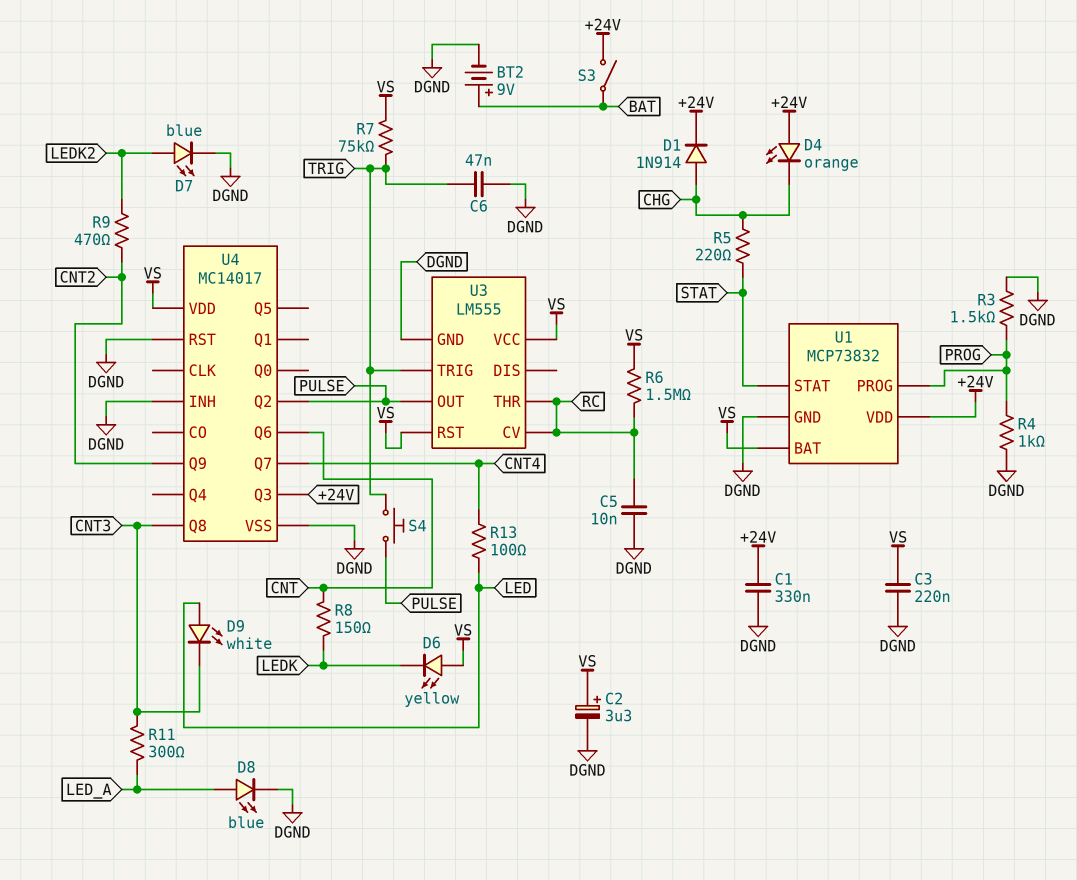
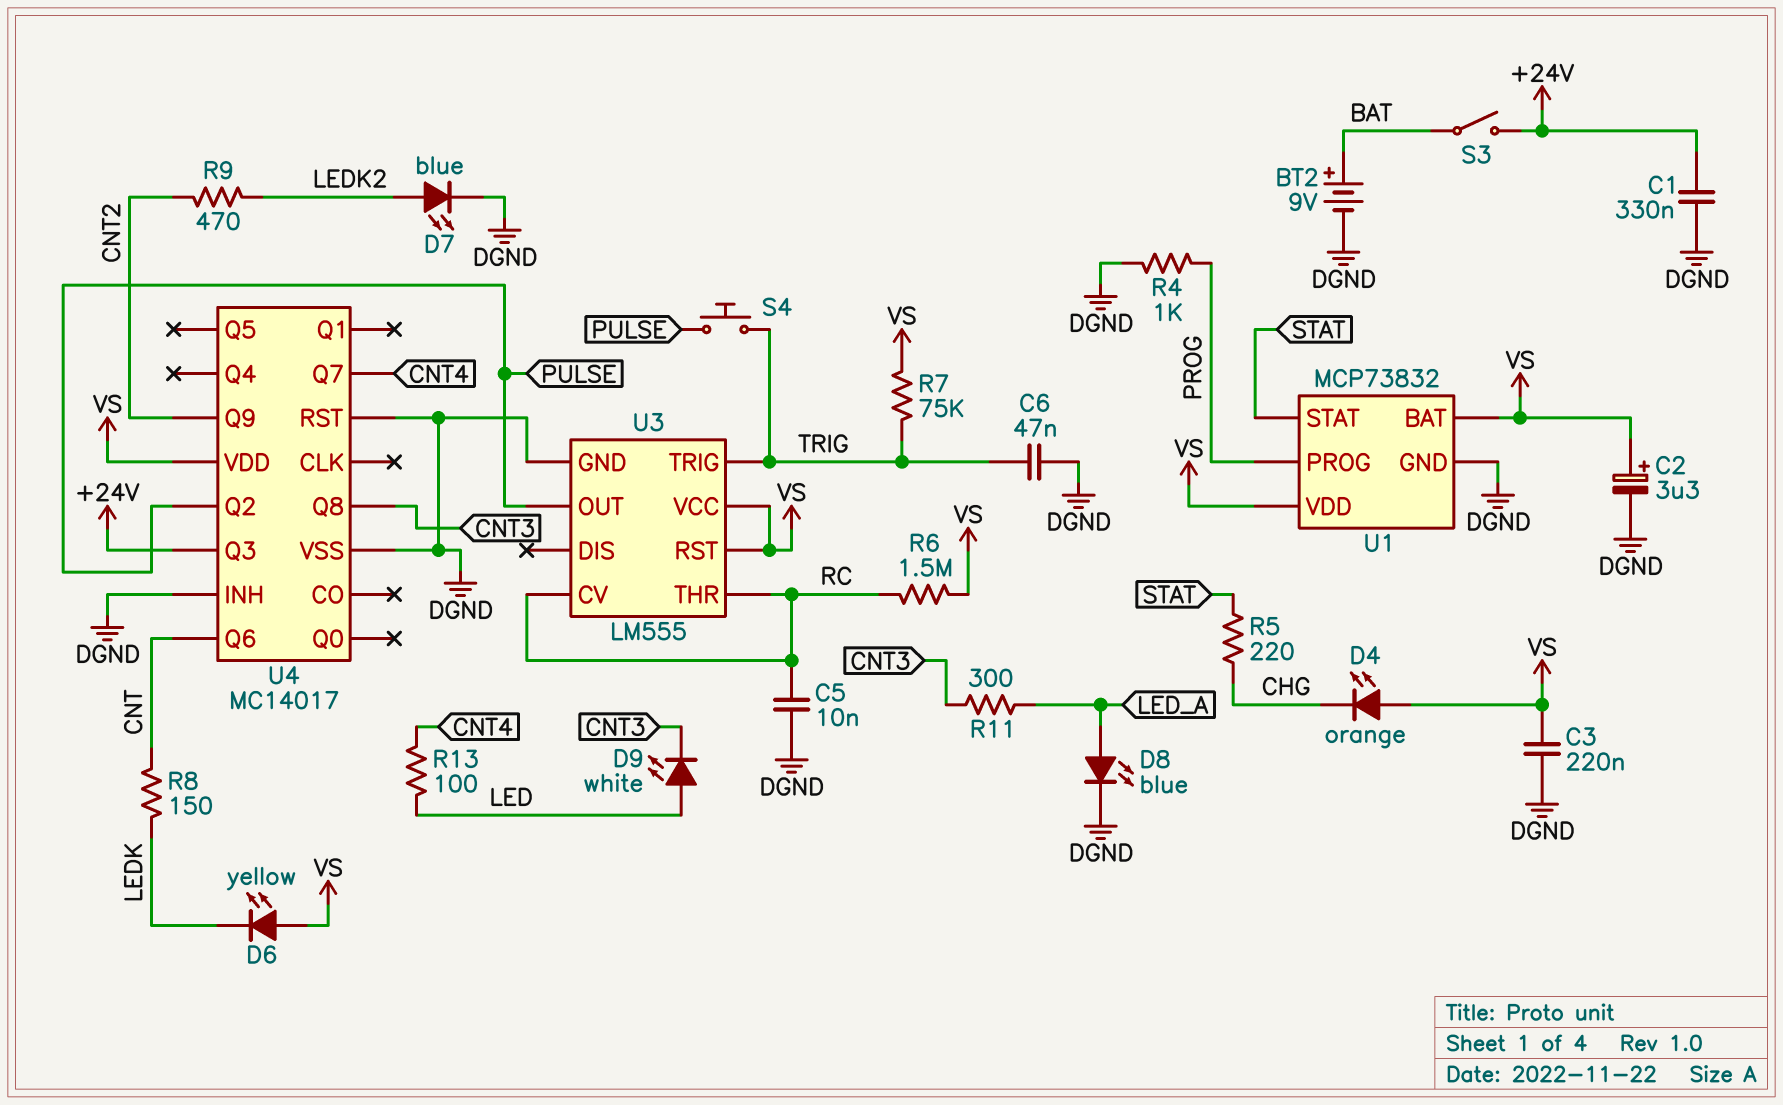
D1: diode 1N914 (A CHG, K +24V) -> none
D4: LED orange (A +24V, K CHG) -> LED orange (A VS, K CHG)
R3: 1.5k (DGND, PROG) -> none
U1 pin VDD: +24V -> VS

